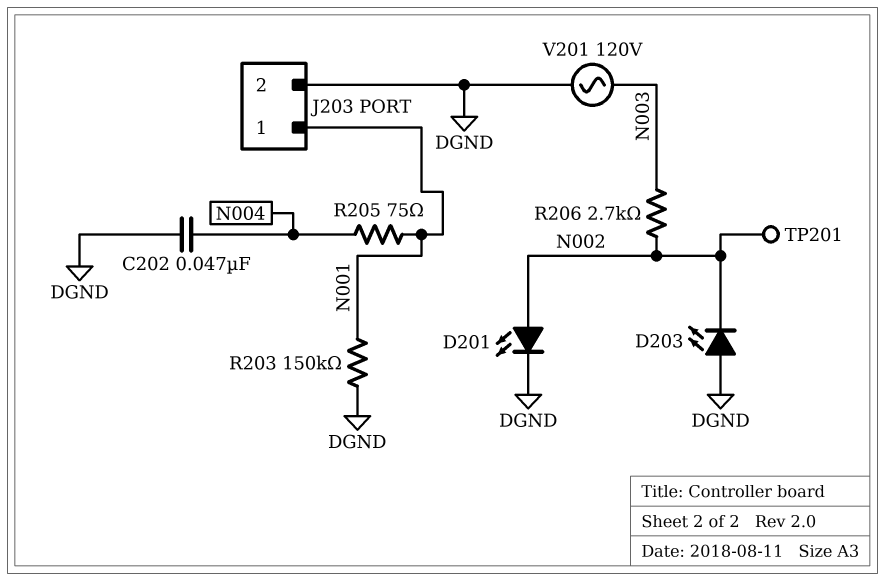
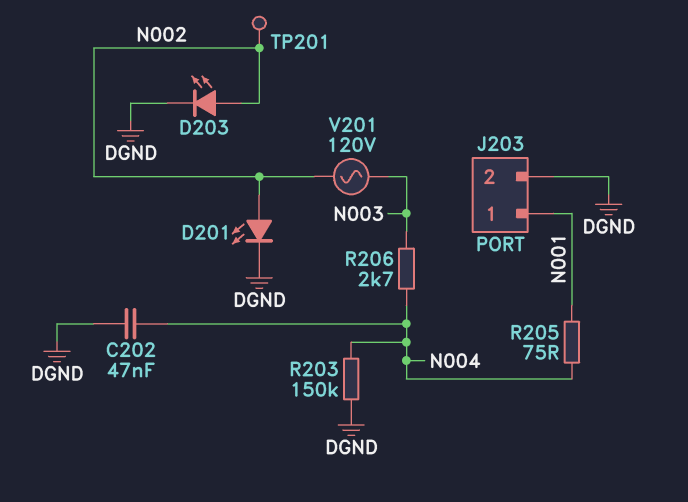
D203: LED (A DGND, K N002) -> LED (A N002, K DGND)
R203: 150k (DGND, N001) -> 150k (DGND, N004)
R206: 2.7k (N002, N003) -> 2.7k (N003, N004)
V201: AC 120V (DGND, N003) -> AC 120V (N002, N003)

